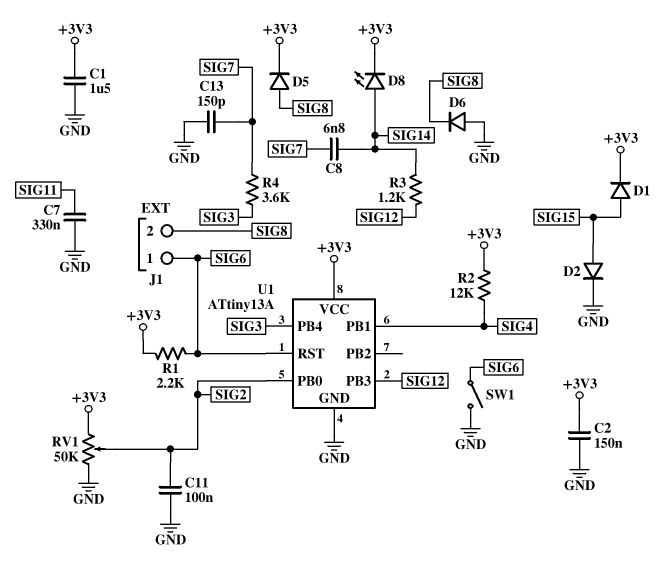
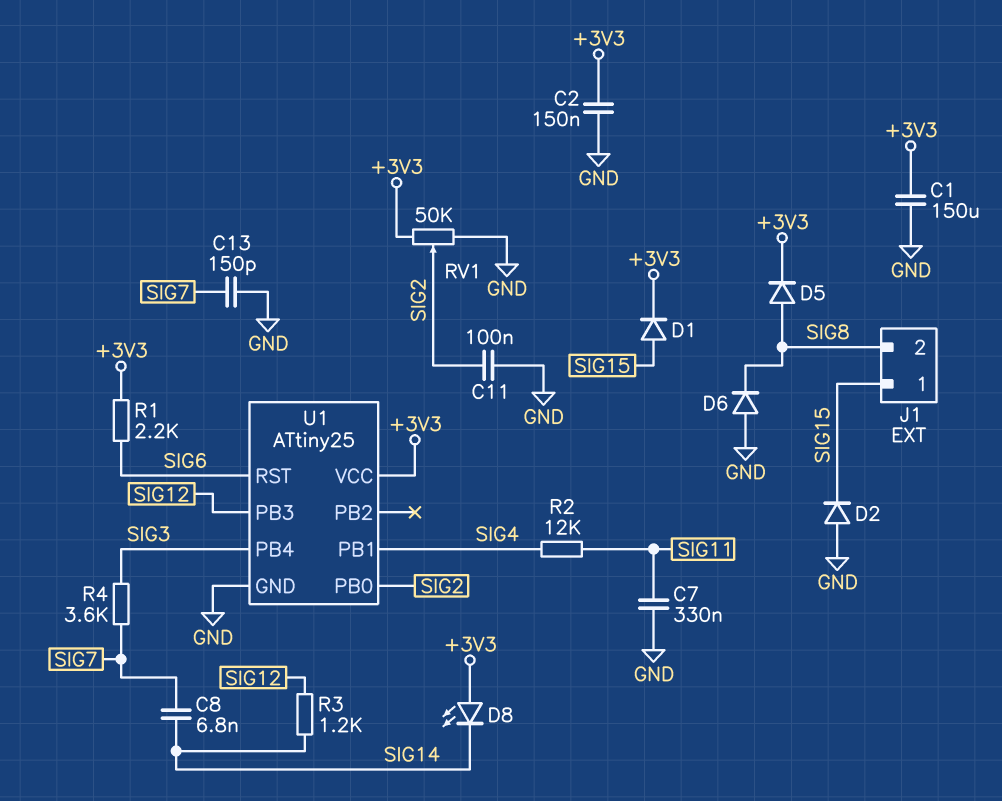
C1: 1.5uF (+3V3, GND) -> 150uF (+3V3, GND)
D2: diode (A SIG15, K GND) -> diode (A GND, K SIG15)
D8: LED (A SIG14, K +3V3) -> LED (A +3V3, K SIG14)
J1 pin 1: SIG6 -> SIG15
R2: 12k (+3V3, SIG4) -> 12k (SIG4, SIG11)
SW1: switch (GND, SIG6) -> none
U1: ATtiny13A -> ATtiny25

